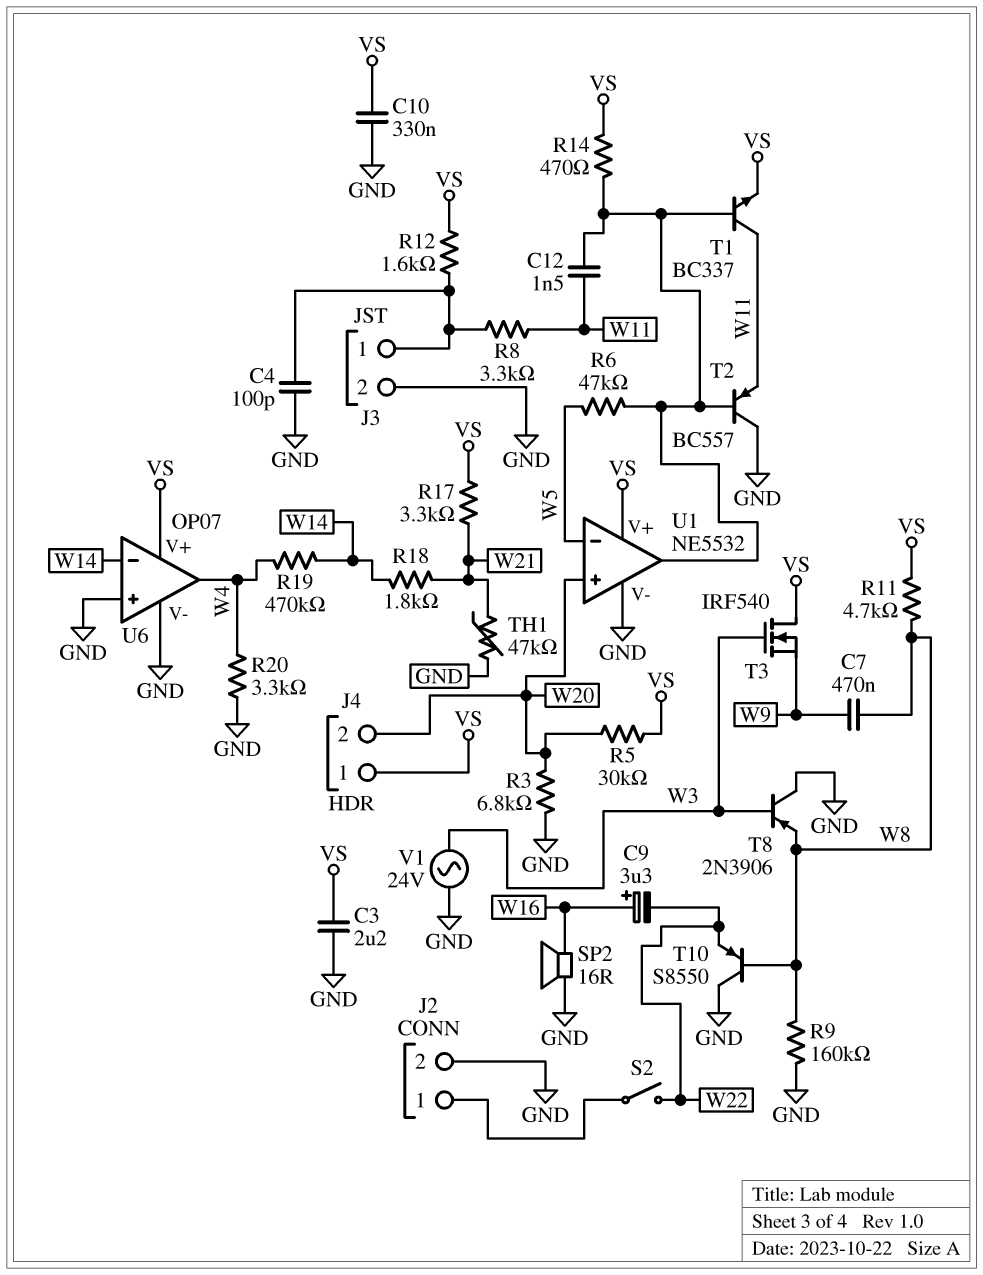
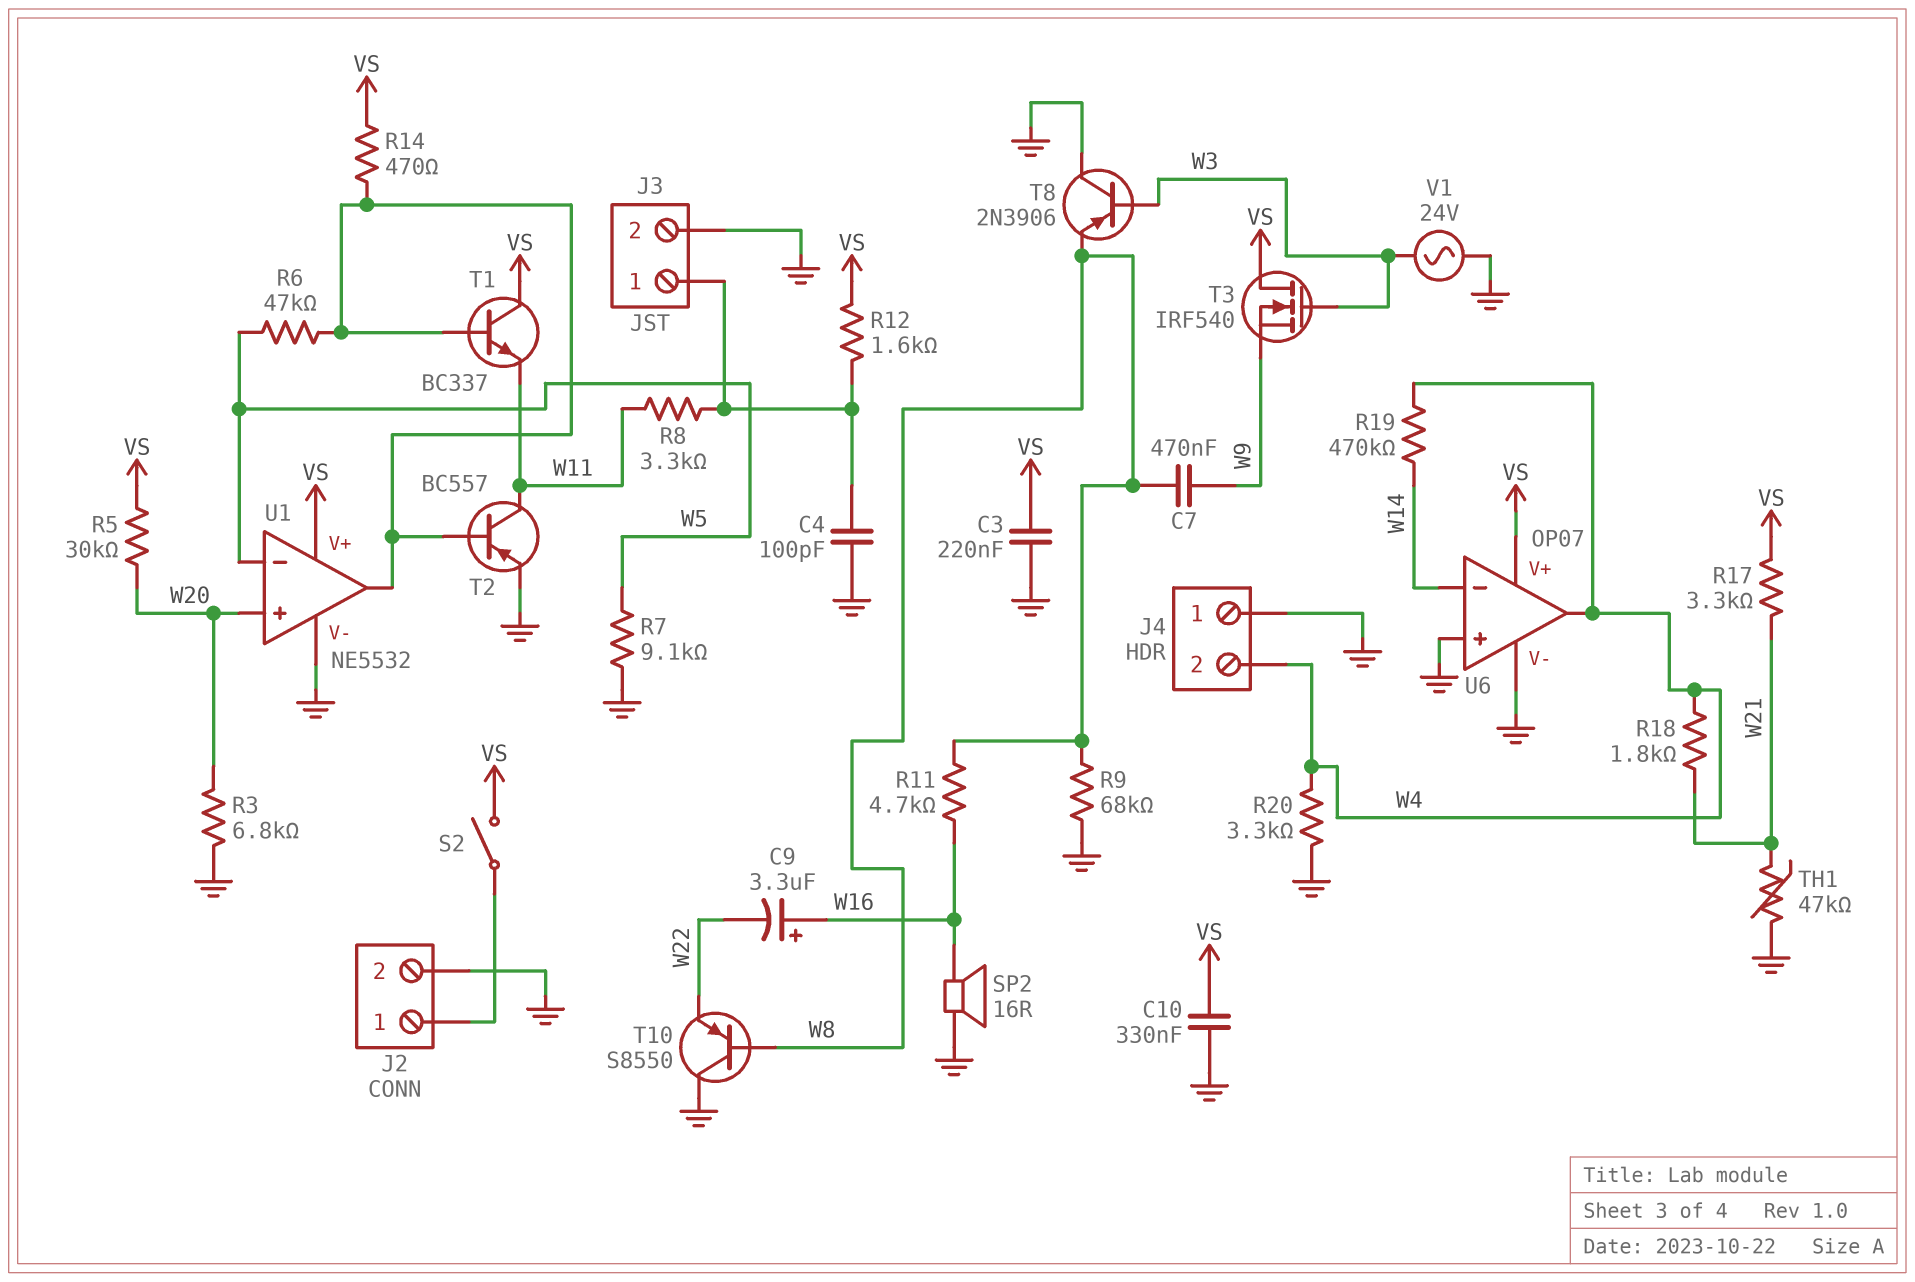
C3: 2.2uF (GND, VS) -> 220nF (GND, VS)
C12: 1.5nF (U1/out, W11) -> none
J4 pin 1: VS -> GND
J4 pin 2: W20 -> W4
R7: none -> 9.1k (GND, W5)
R9: 160k (GND, W8) -> 68k (GND, W8)
R11: 4.7k (VS, W8) -> 4.7k (W8, W16)
R18: 1.8k (W14, W21) -> 1.8k (W4, W21)
S2: switch (J2/1, W22) -> switch (J2/1, VS)
T1: NPN BC337 (B U1/out, C W11, E VS) -> NPN BC337 (B U1/out, C VS, E W11)
T2: PNP BC557 (B U1/out, C GND, E W11) -> PNP BC557 (B U1/out, C W11, E GND)

